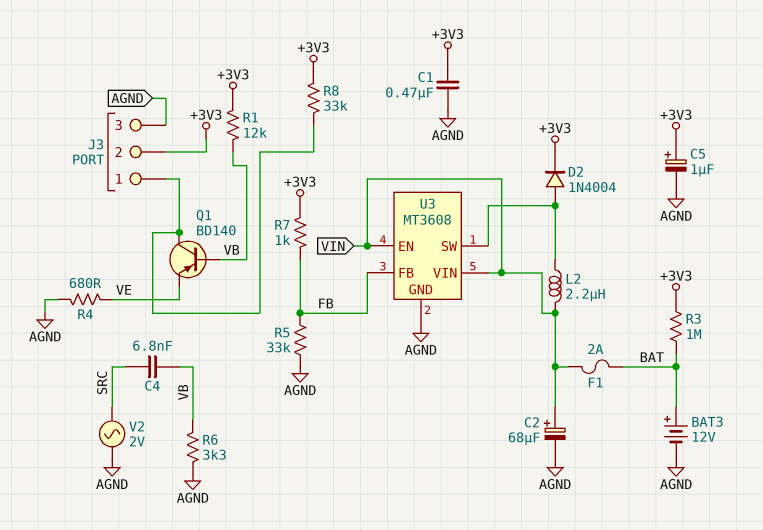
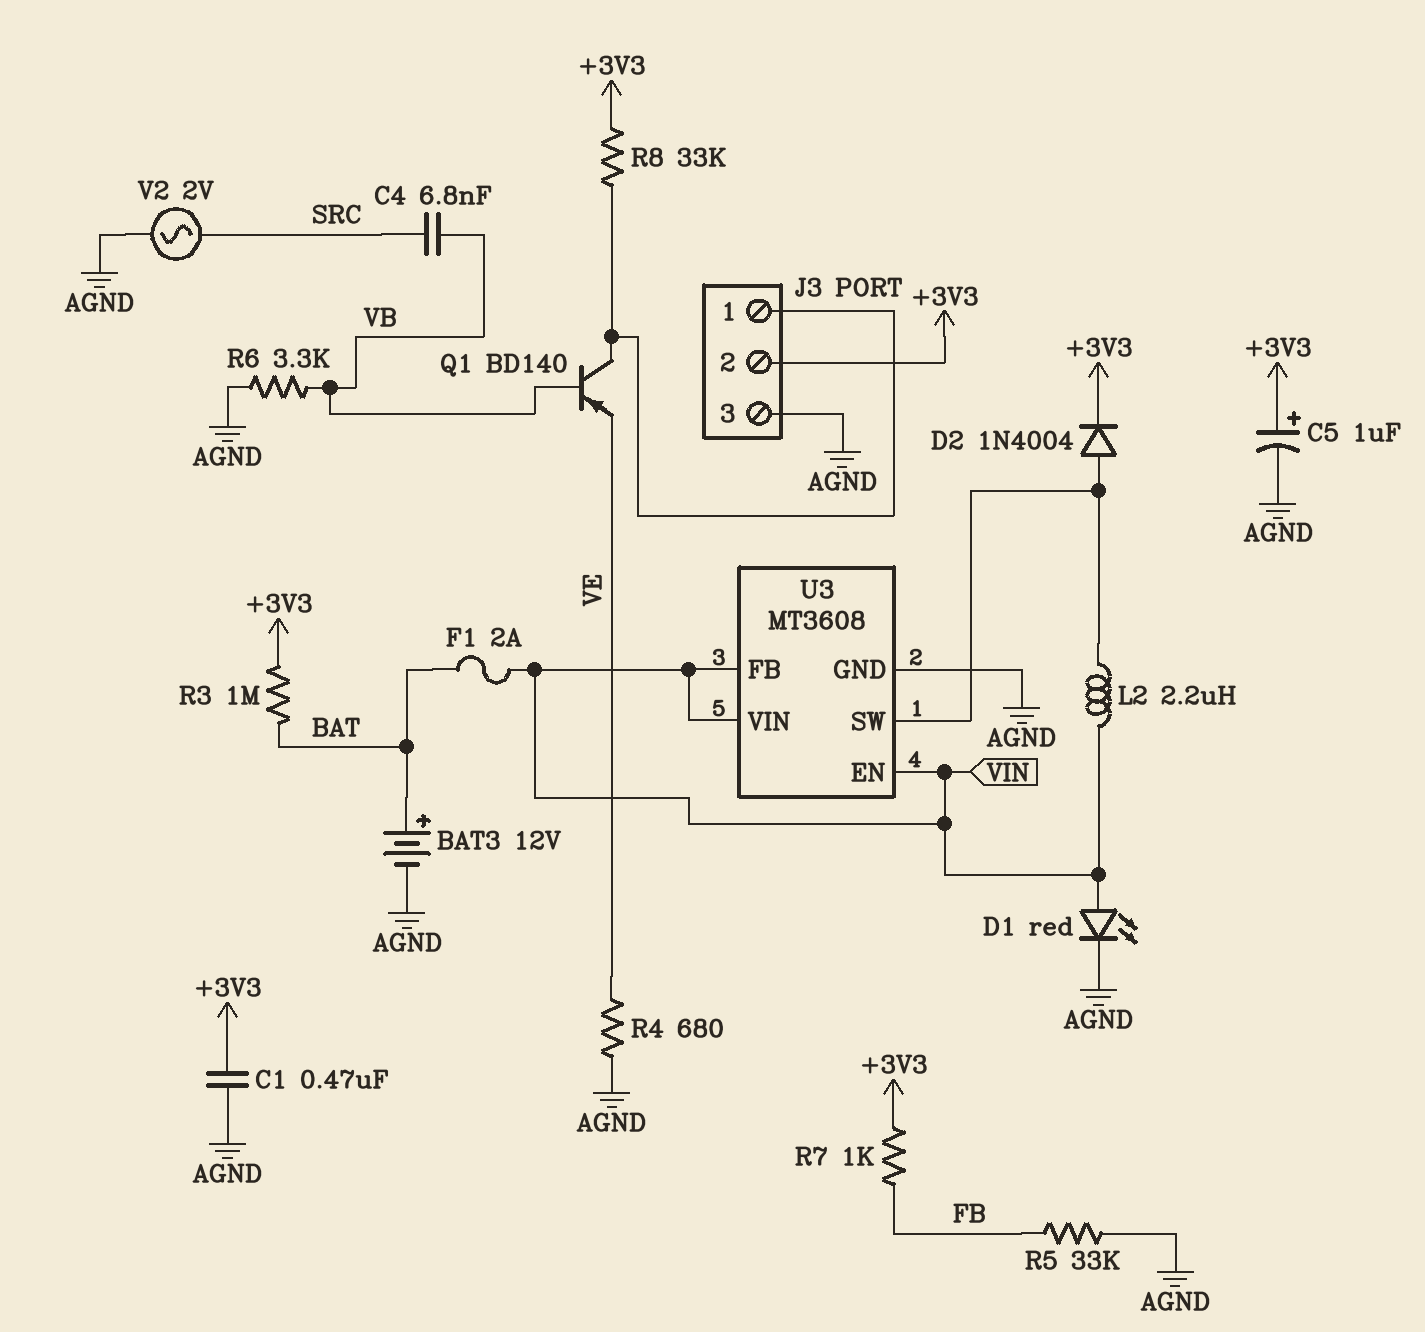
C2: 68uF (plus VIN, minus AGND) -> none
D1: none -> LED red (A VIN, K AGND)
R1: 12k (+3V3, VB) -> none
U3 pin FB: FB -> VIN

